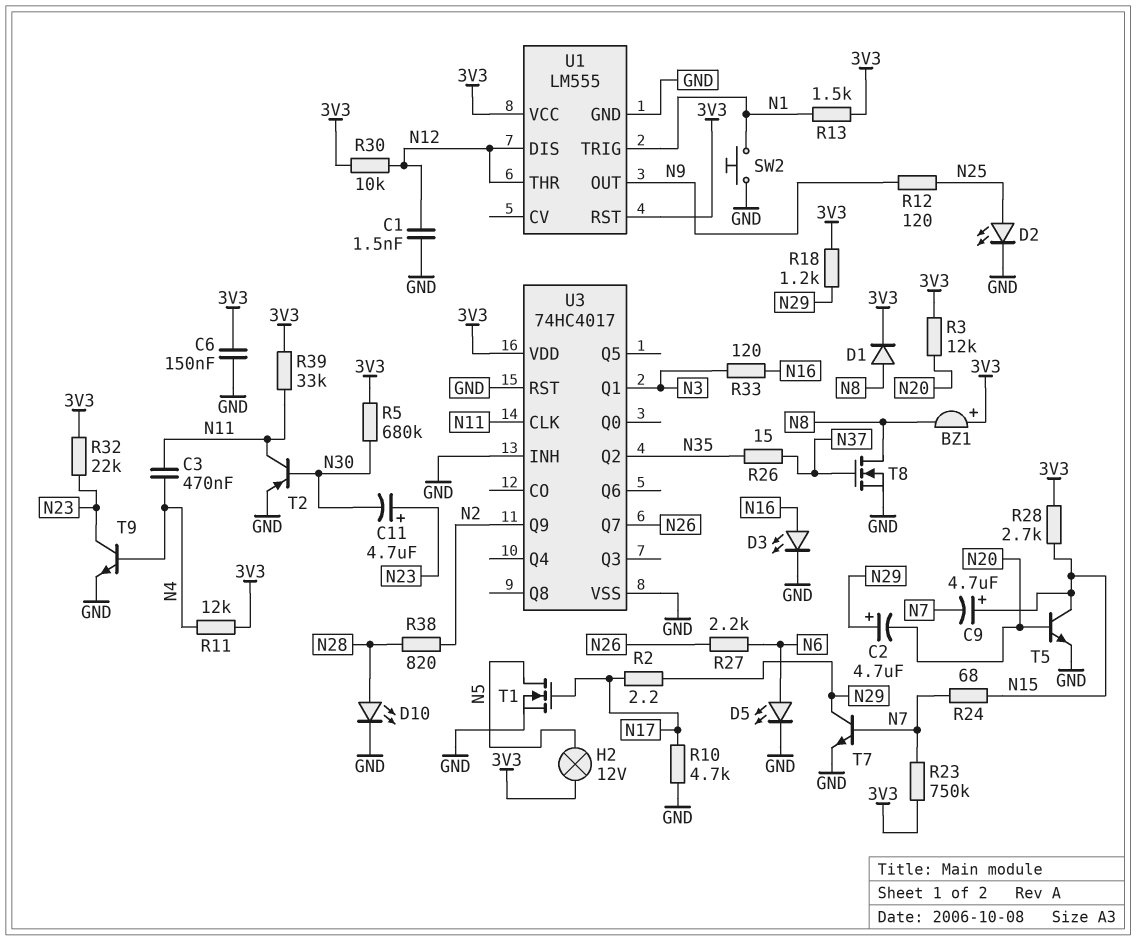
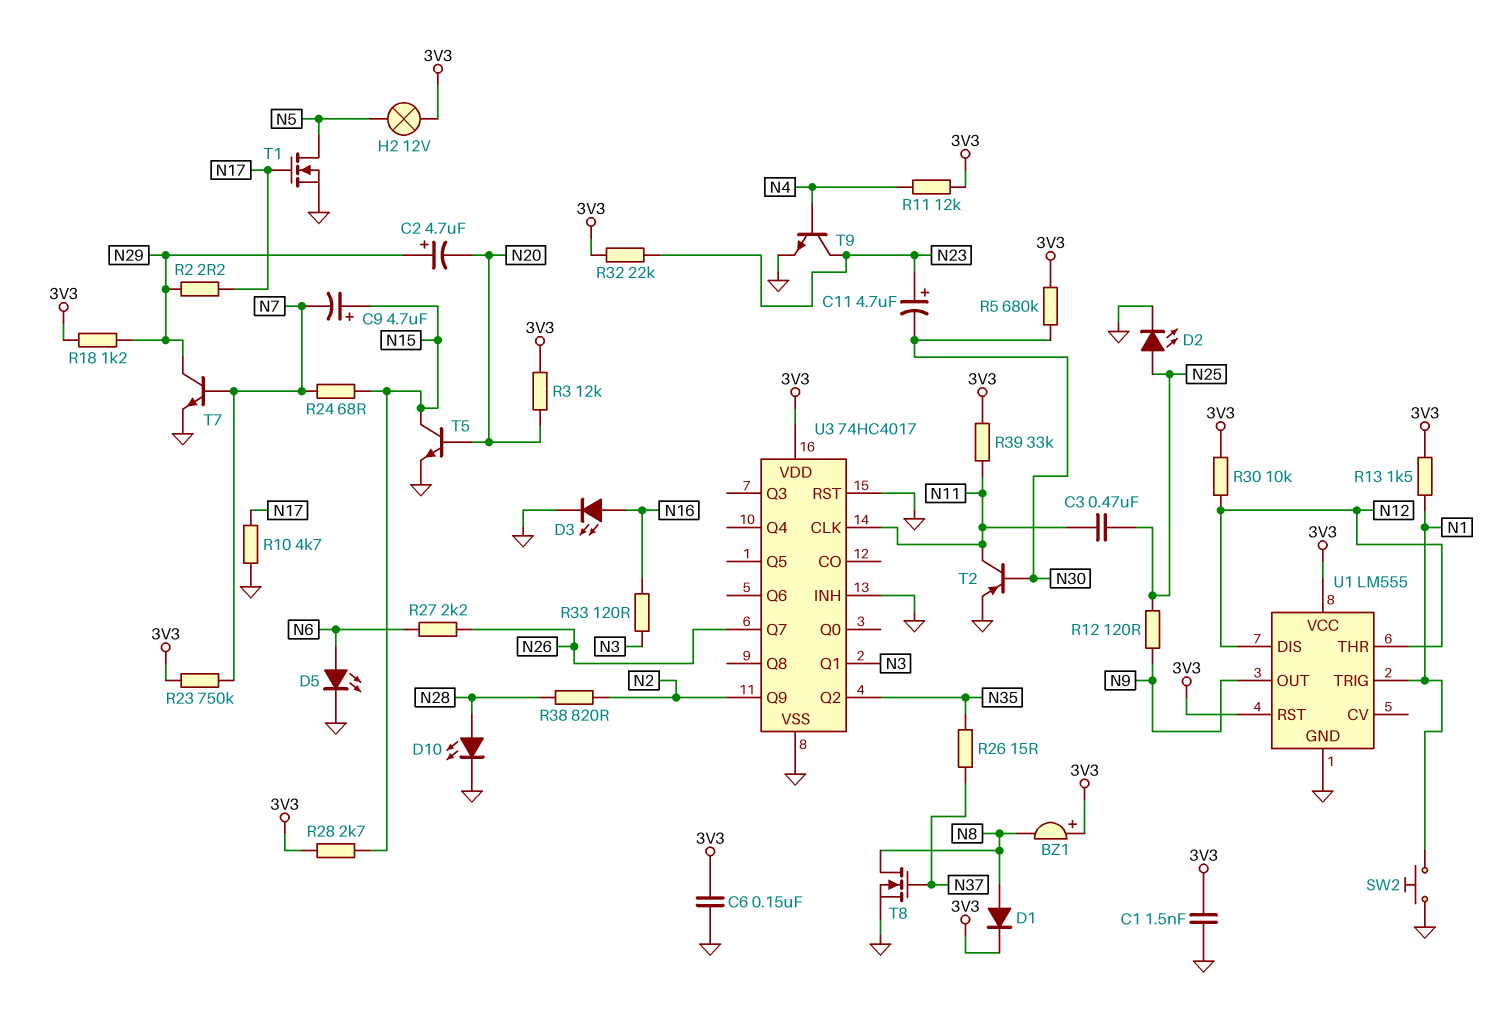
C1: 1.5nF (GND, N12) -> 1.5nF (3V3, GND)
C3: 470nF (N4, N11) -> 470nF (N11, N25)

